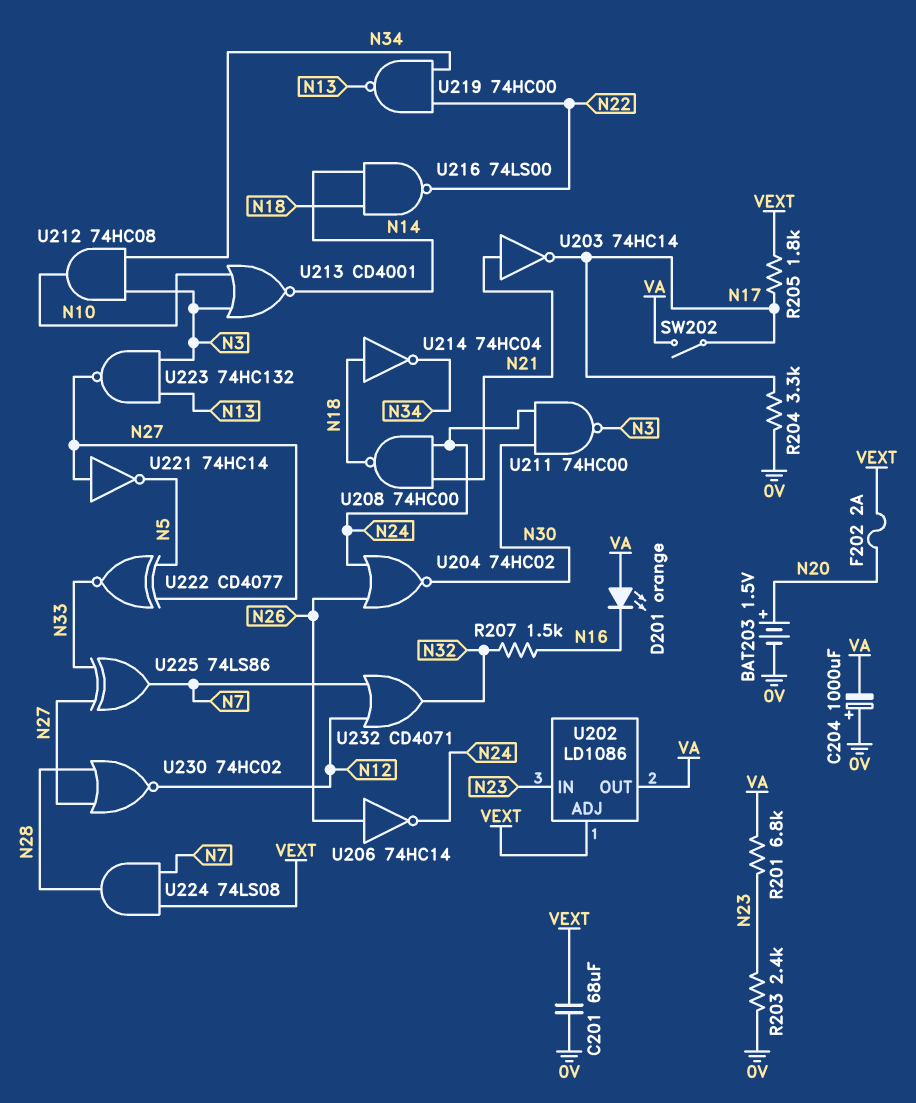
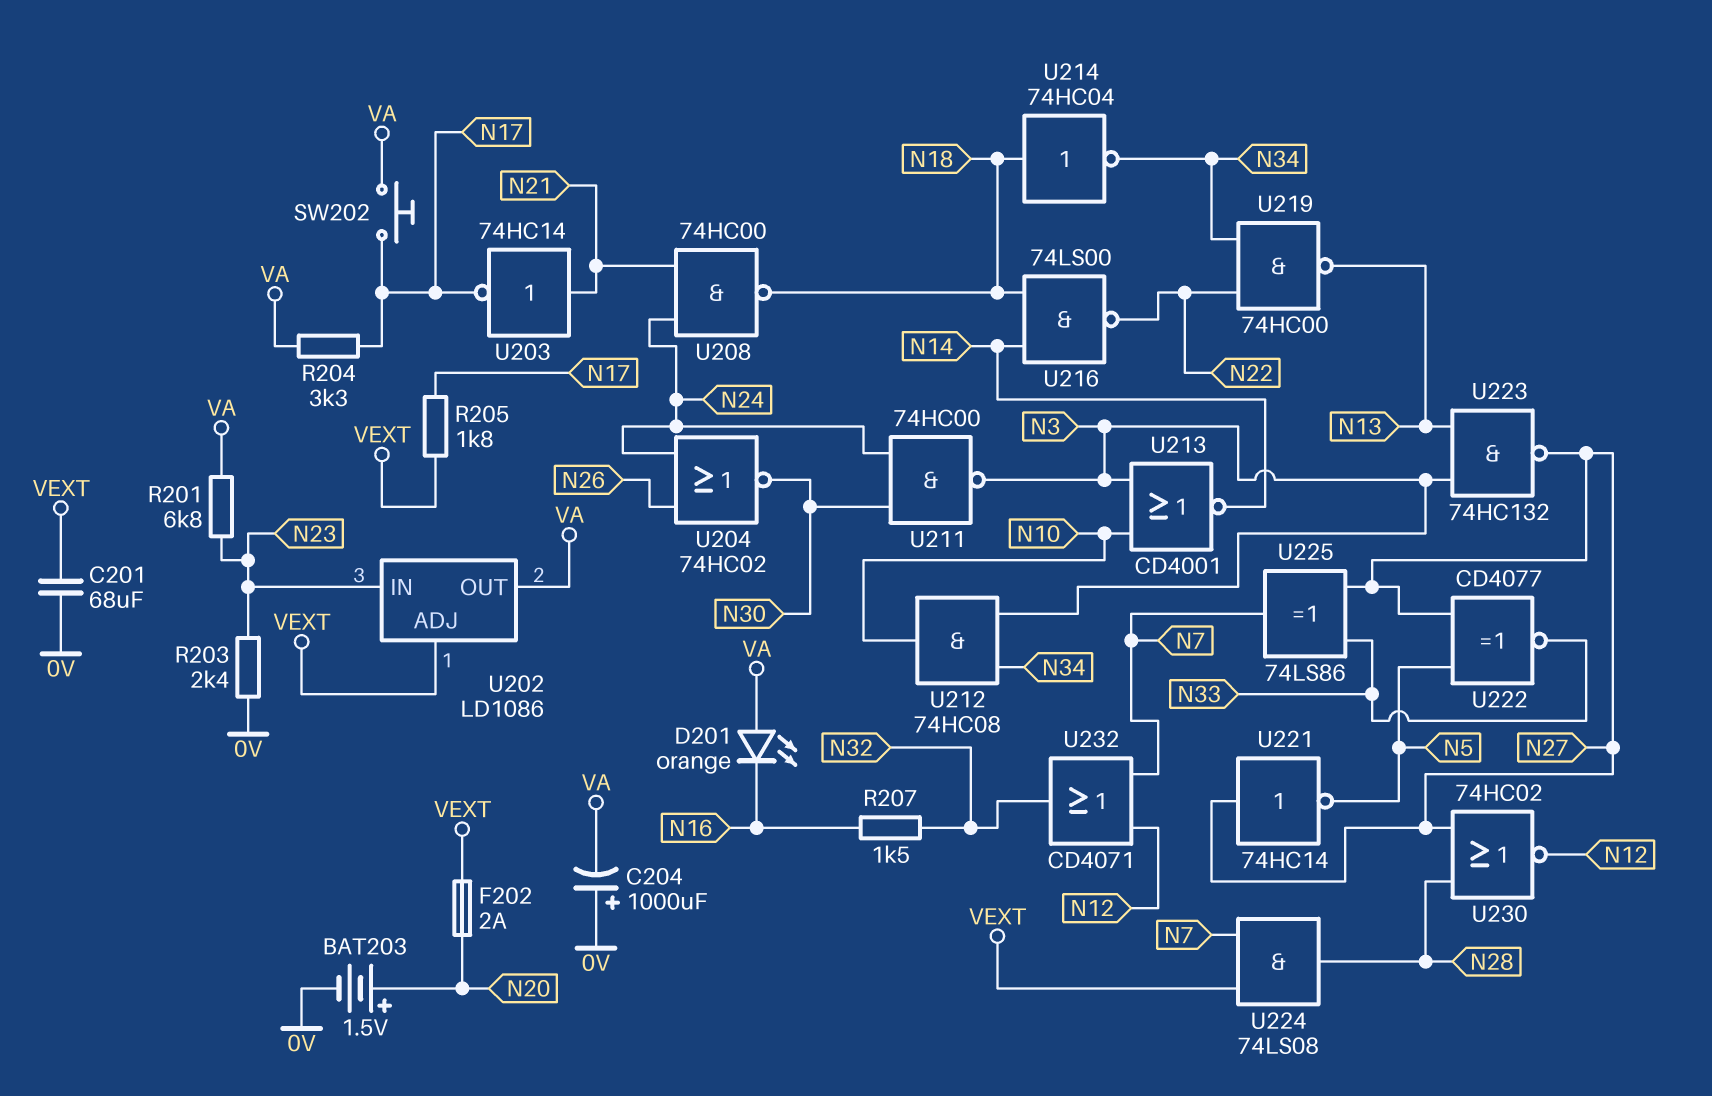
R204: 3.3k (0V, N17) -> 3.3k (N17, VA)
SW202: switch (N17, VA) -> button (N17, VA)
U206: NOT 74HC14 (in N26, out N24) -> none

